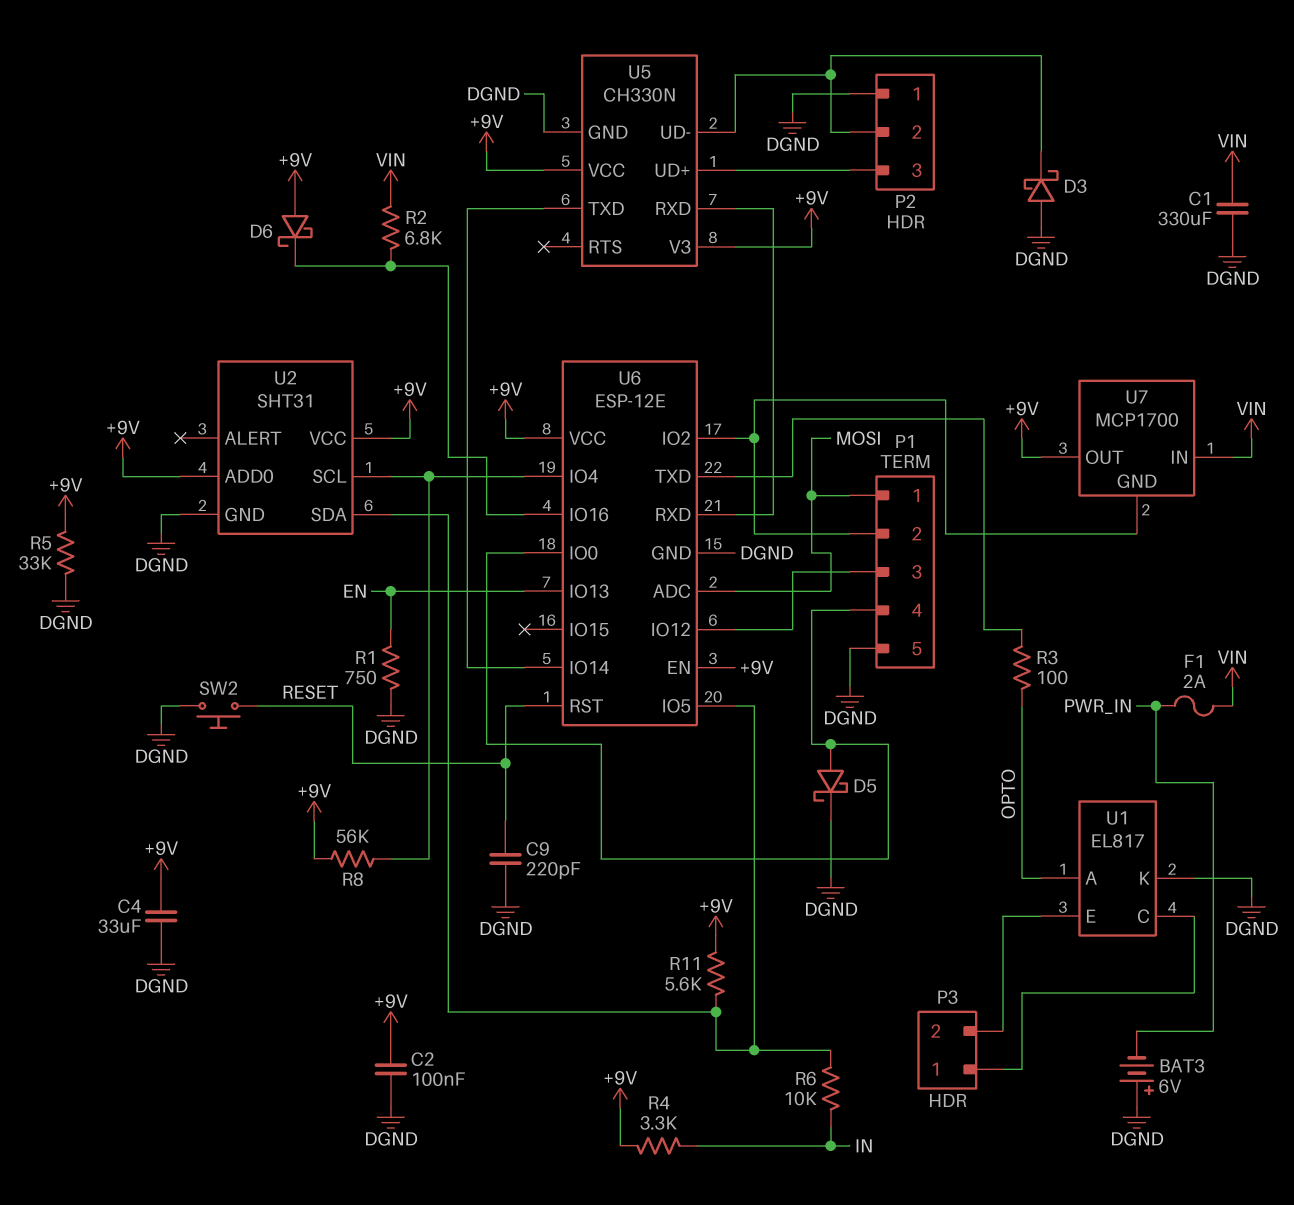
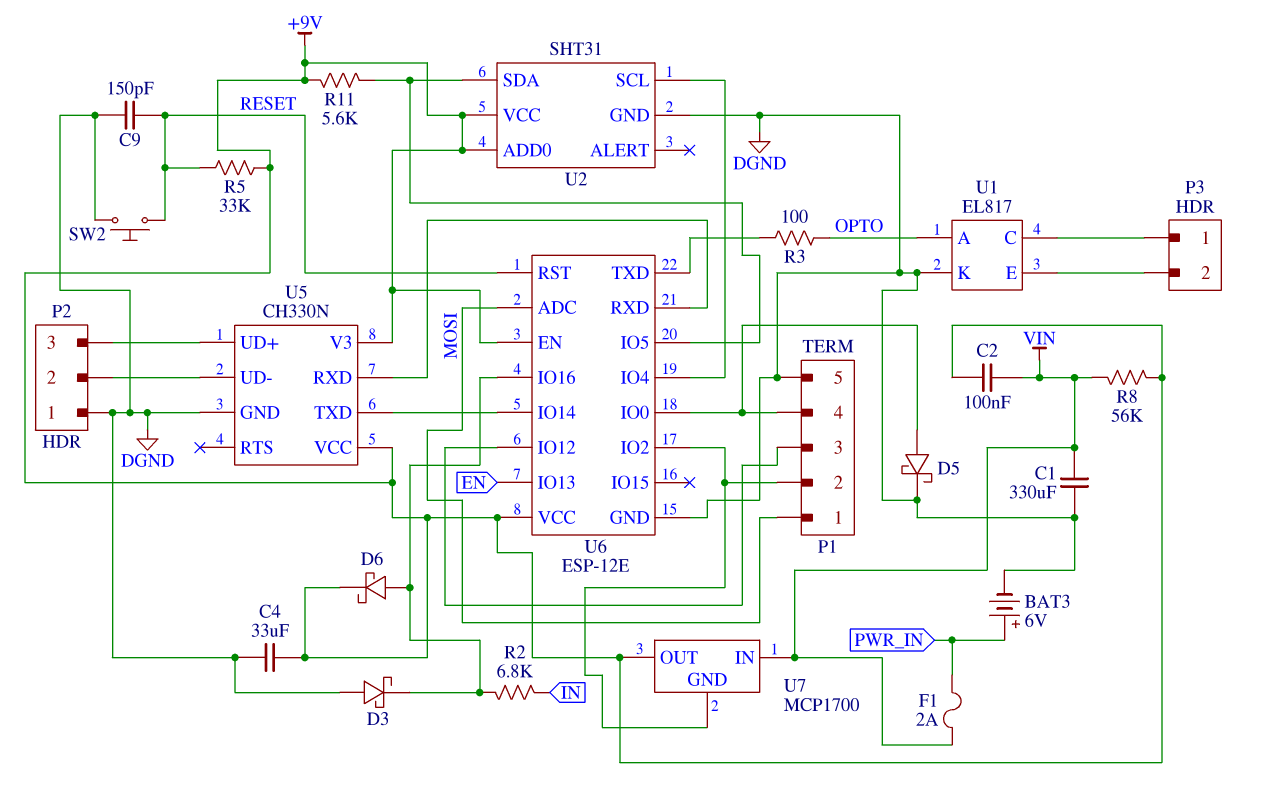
BAT3: 6V (plus DGND, minus PWR_IN) -> 6V (plus PWR_IN, minus DGND)
C2: 100nF (+9V, DGND) -> 100nF (+9V, VIN)
C9: 220pF (DGND, RESET) -> 150pF (DGND, RESET)
D3: schottky (A DGND, K P2/2) -> schottky (A DGND, K U6/IO16)
D6: schottky (A +9V, K U6/IO16) -> schottky (A U6/IO16, K +9V)
R1: 750 (DGND, EN) -> none
R2: 6.8k (U6/IO16, VIN) -> 6.8k (IN, U6/IO16)
R4: 3.3k (+9V, IN) -> none
R5: 33k (+9V, DGND) -> 33k (+9V, RESET)
R6: 10k (IN, U2/SDA) -> none
R8: 56k (+9V, U2/SCL) -> 56k (+9V, VIN)

